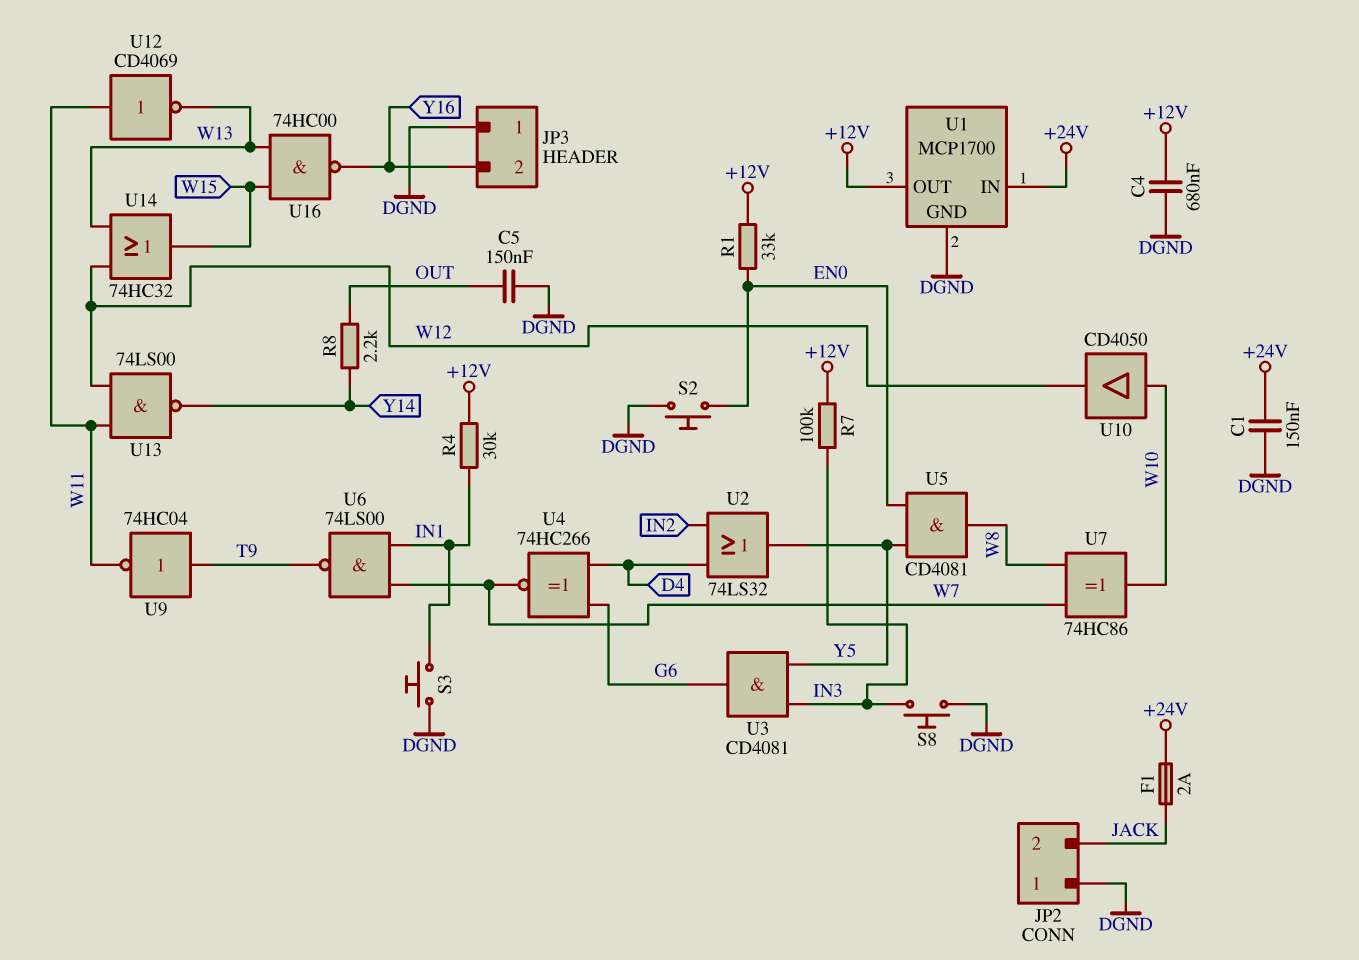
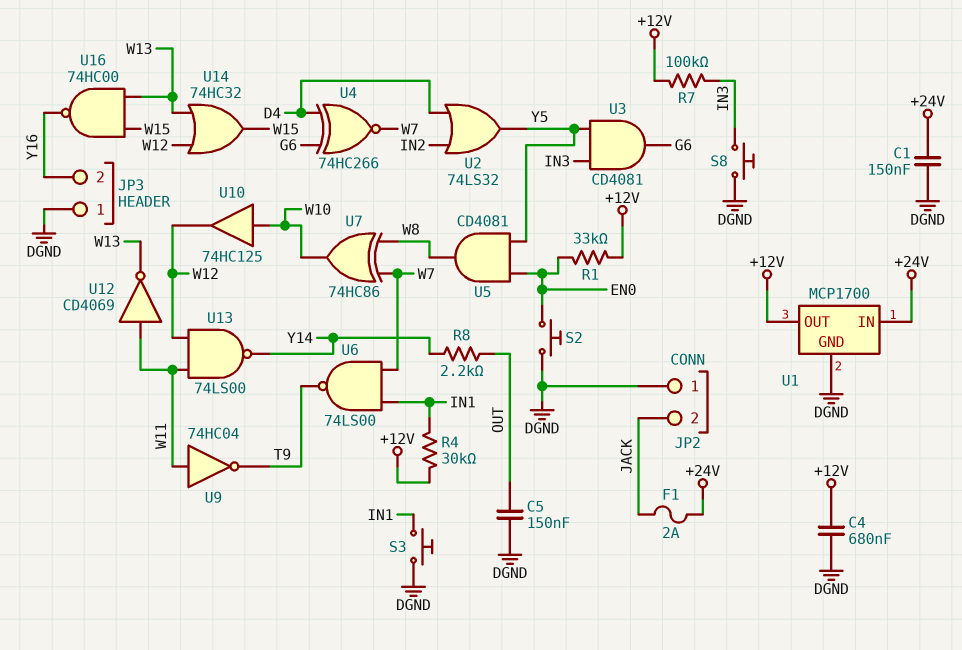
U9: NOT 74HC04 (in T9, out W11) -> NOT 74HC04 (in W11, out T9)
U10: buffer CD4050 (in W10, out W12) -> buffer 74HC125 (in W10, out W12)

